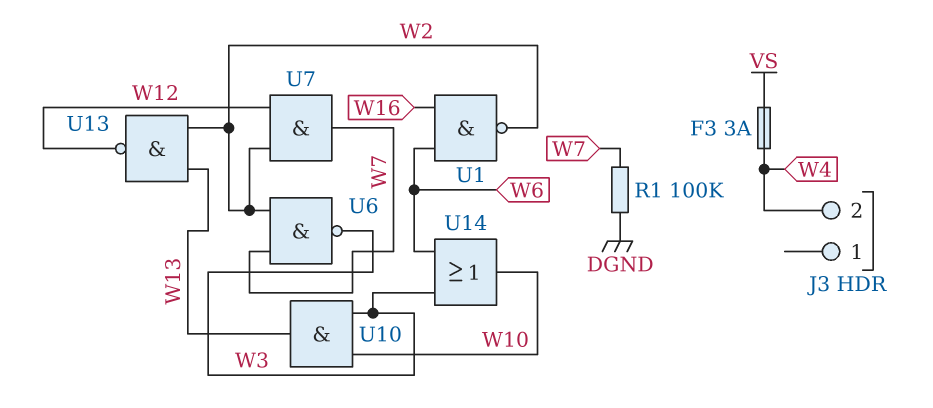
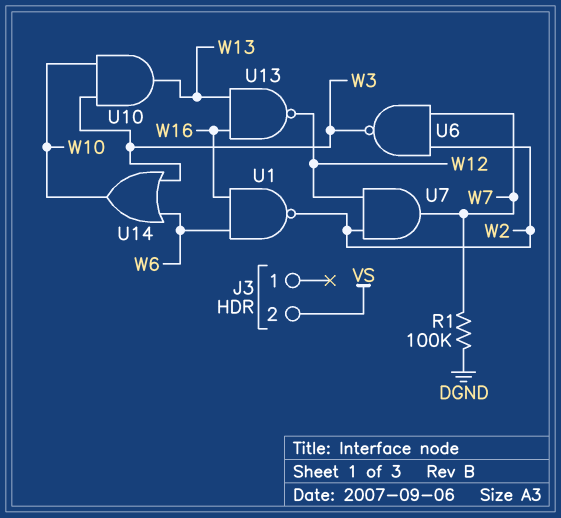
F3: 3A (VS, W4) -> none
J3 pin 2: W4 -> VS
U13: NAND (in W2, in W13, out W12) -> NAND (in W13, in W16, out W12)

